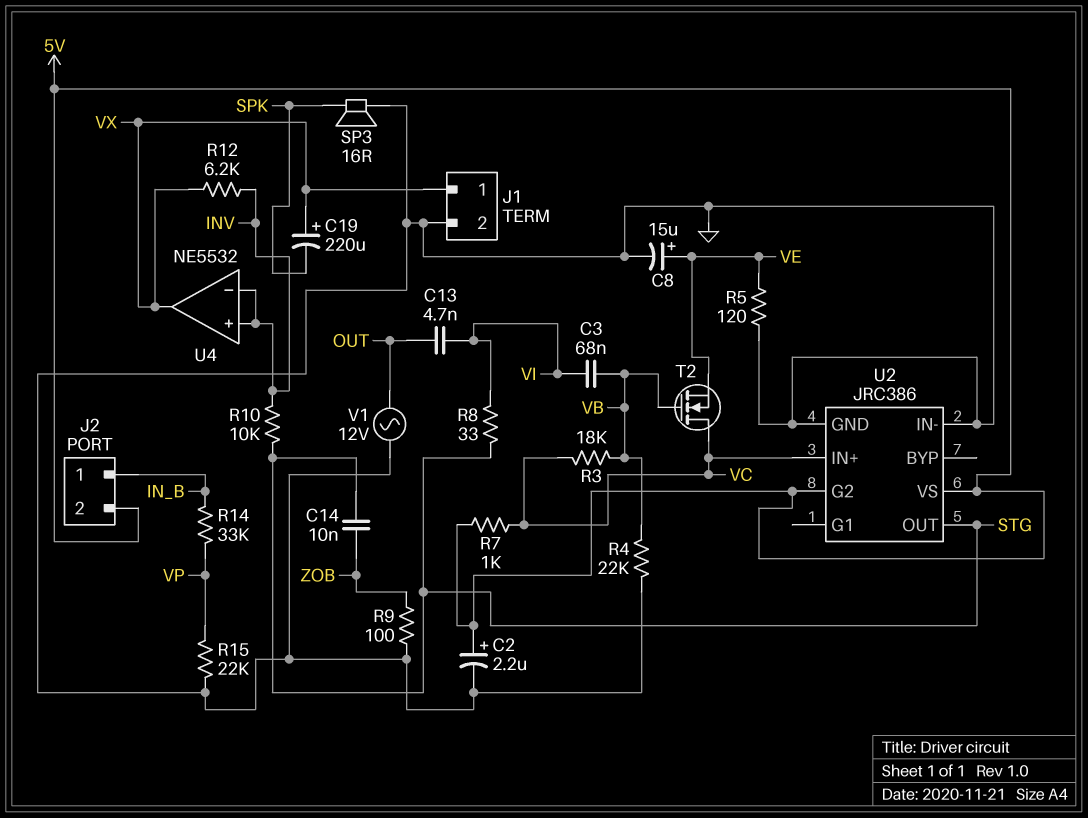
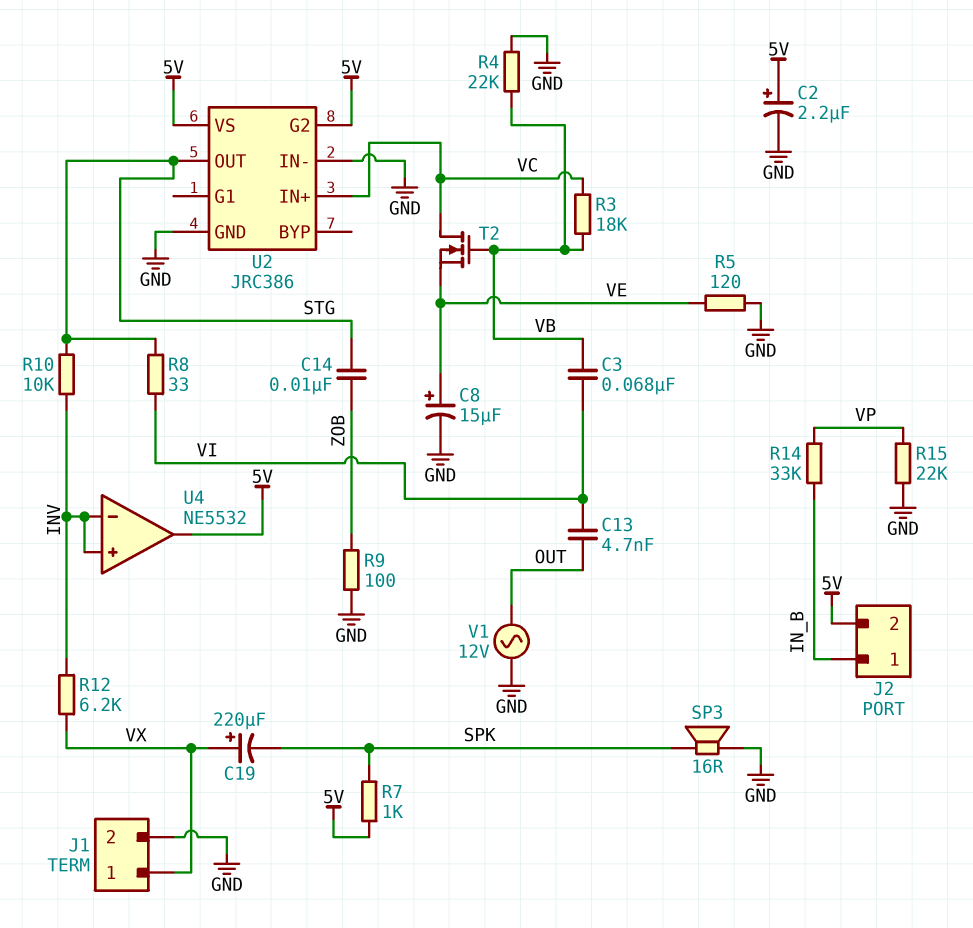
R7: 1k (5V, VC) -> 1k (5V, SPK)
U4 pin out: VX -> 5V

